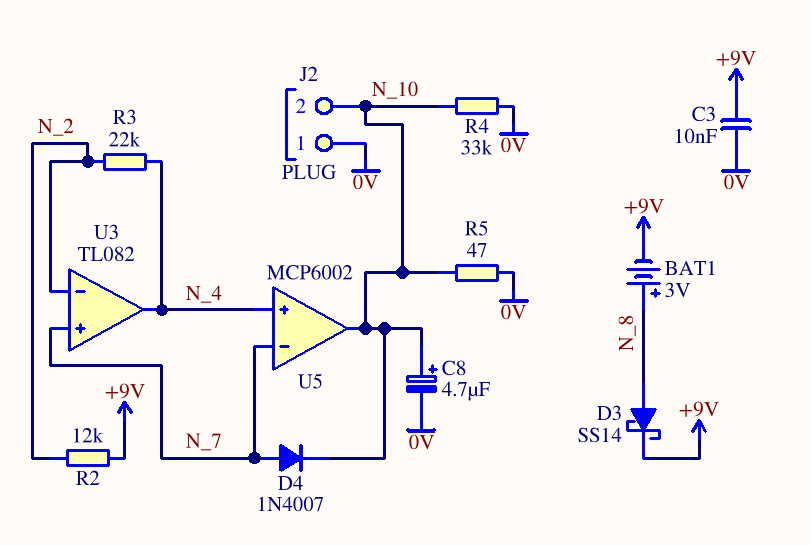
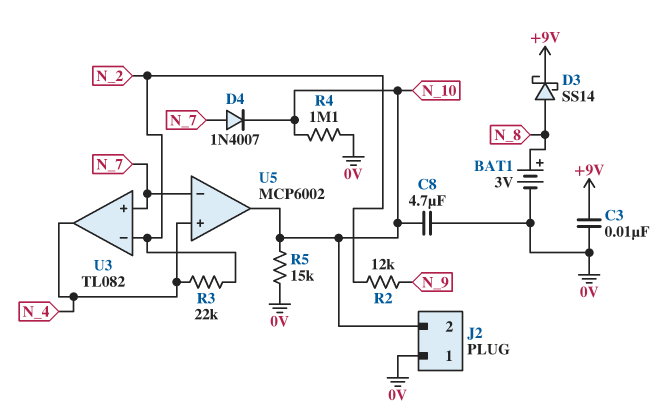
BAT1: 3V (plus N_8, minus +9V) -> 3V (plus N_8, minus 0V)
C8: 4.7uF (plus N_10, minus 0V) -> 4.7uF (0V, N_10)
R2: 12k (+9V, N_2) -> 12k (N_2, N_9)
R4: 33k (0V, N_10) -> 1.1M (0V, N_10)
R5: 47 (0V, N_10) -> 15k (0V, N_10)

